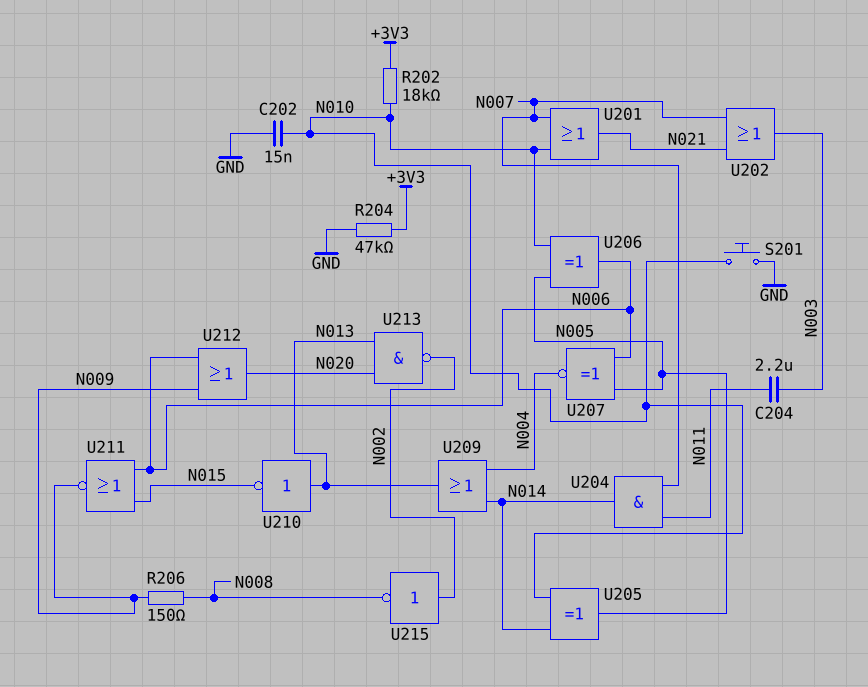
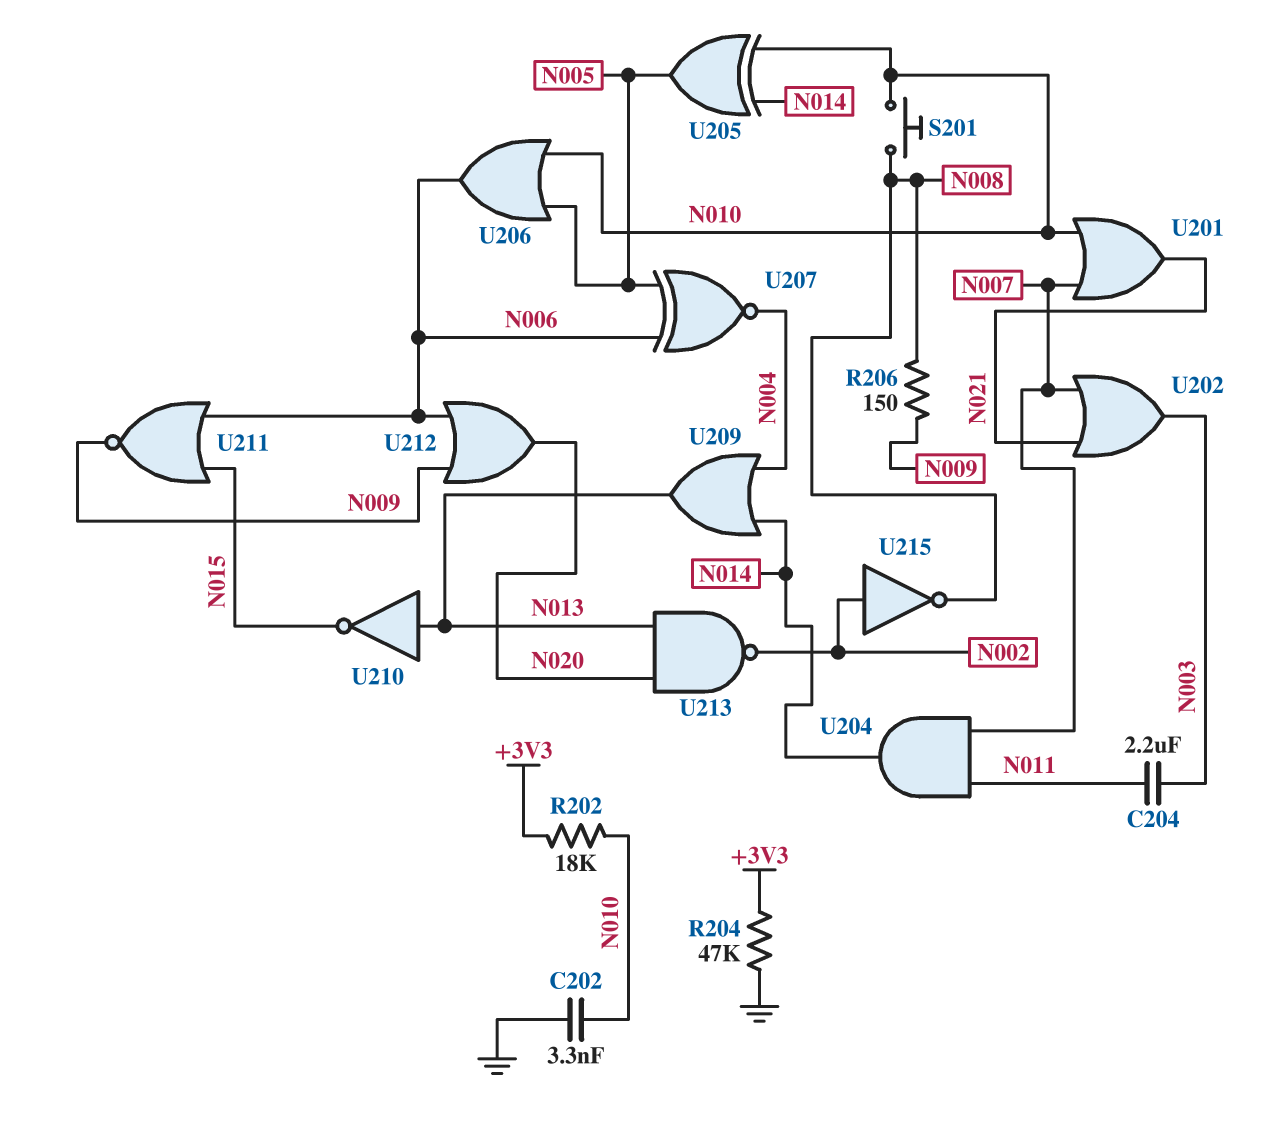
C202: 15nF (GND, N010) -> 3.3nF (GND, N010)
S201: button (GND, N010) -> button (N008, N010)
U206: XOR (in N005, in N010, out N006) -> OR (in N005, in N010, out N006)

